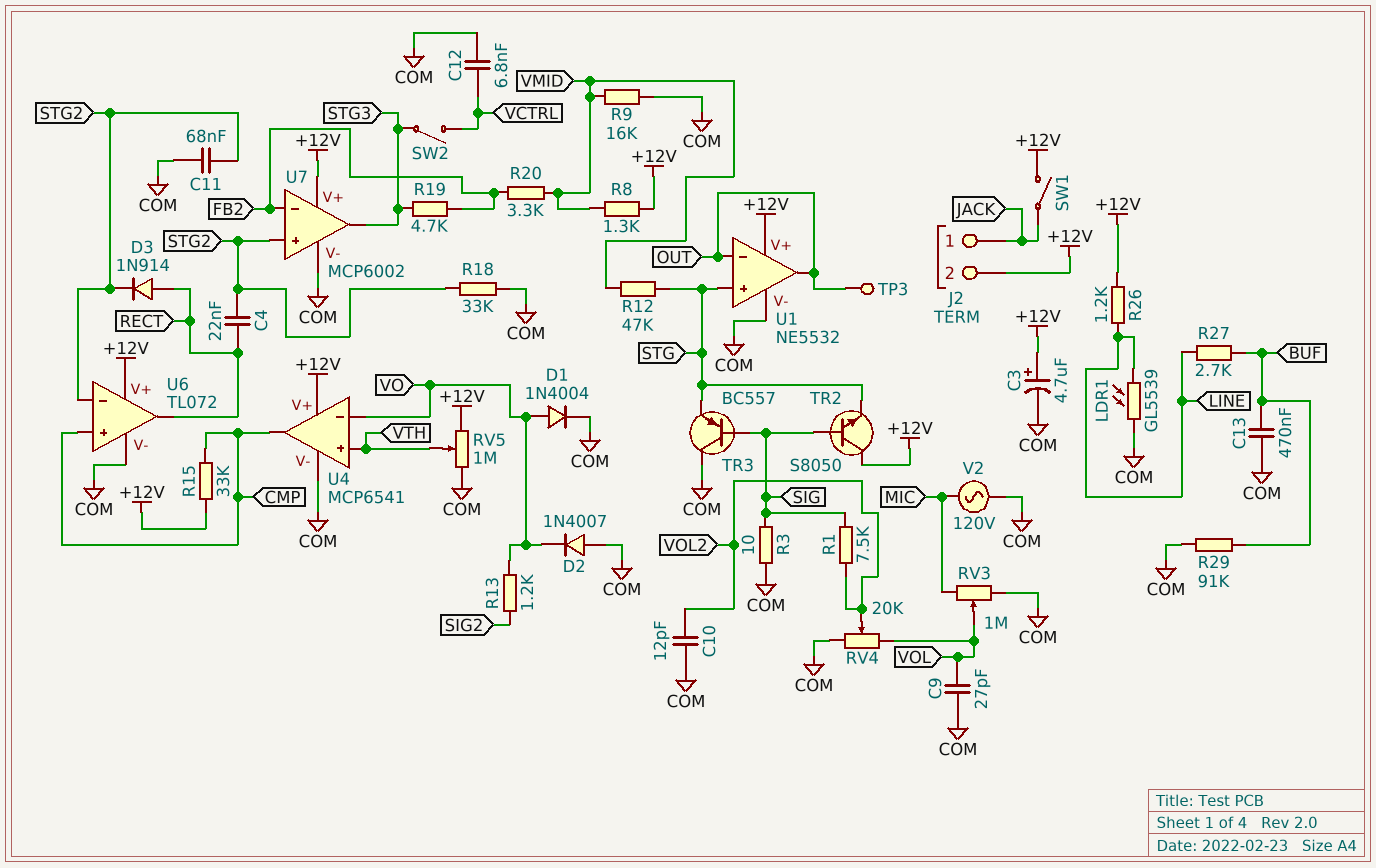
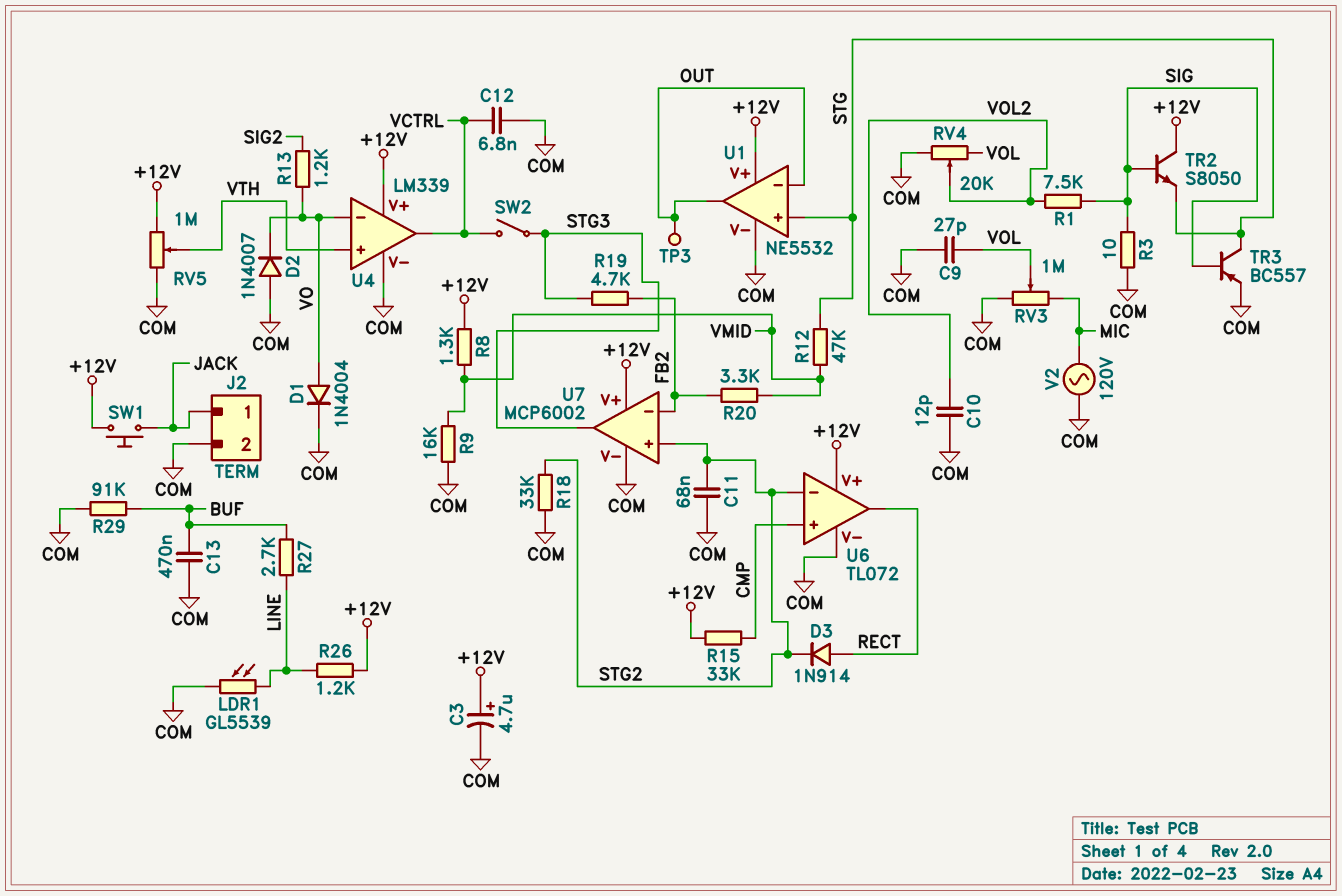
C4: 22nF (RECT, STG2) -> none
J2 pin 2: +12V -> COM
SW1: switch (+12V, JACK) -> button (+12V, JACK)
TR3: PNP BC557 (B SIG, C COM, E STG) -> PNP BC557 (B SIG, C STG, E COM)
U4: MCP6541 -> LM339
U4 pin out: CMP -> VCTRL

